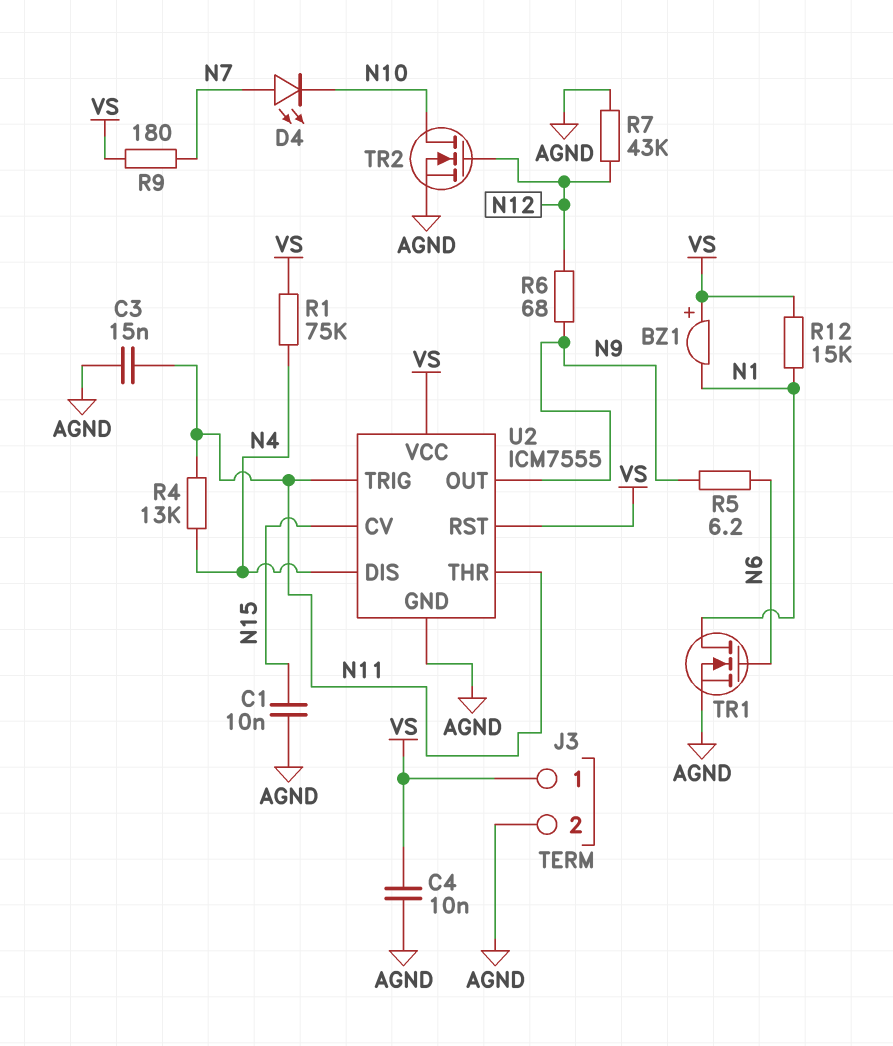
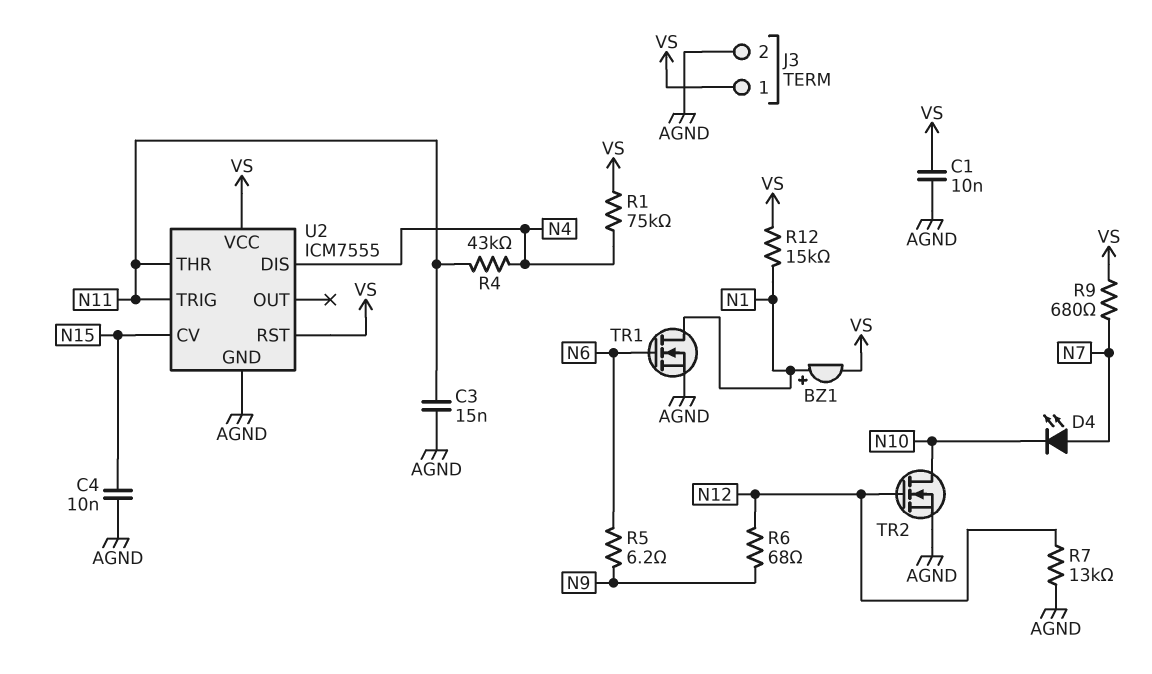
BZ1: buzzer (plus VS, minus N1) -> buzzer (plus N1, minus VS)
C1: 10nF (AGND, N15) -> 10nF (AGND, VS)
C4: 10nF (AGND, VS) -> 10nF (AGND, N15)
R4: 13k (N4, N11) -> 43k (N4, N11)
R7: 43k (AGND, N12) -> 13k (AGND, N12)
R9: 180 (N7, VS) -> 680 (N7, VS)
U2 pin OUT: N9 -> none

